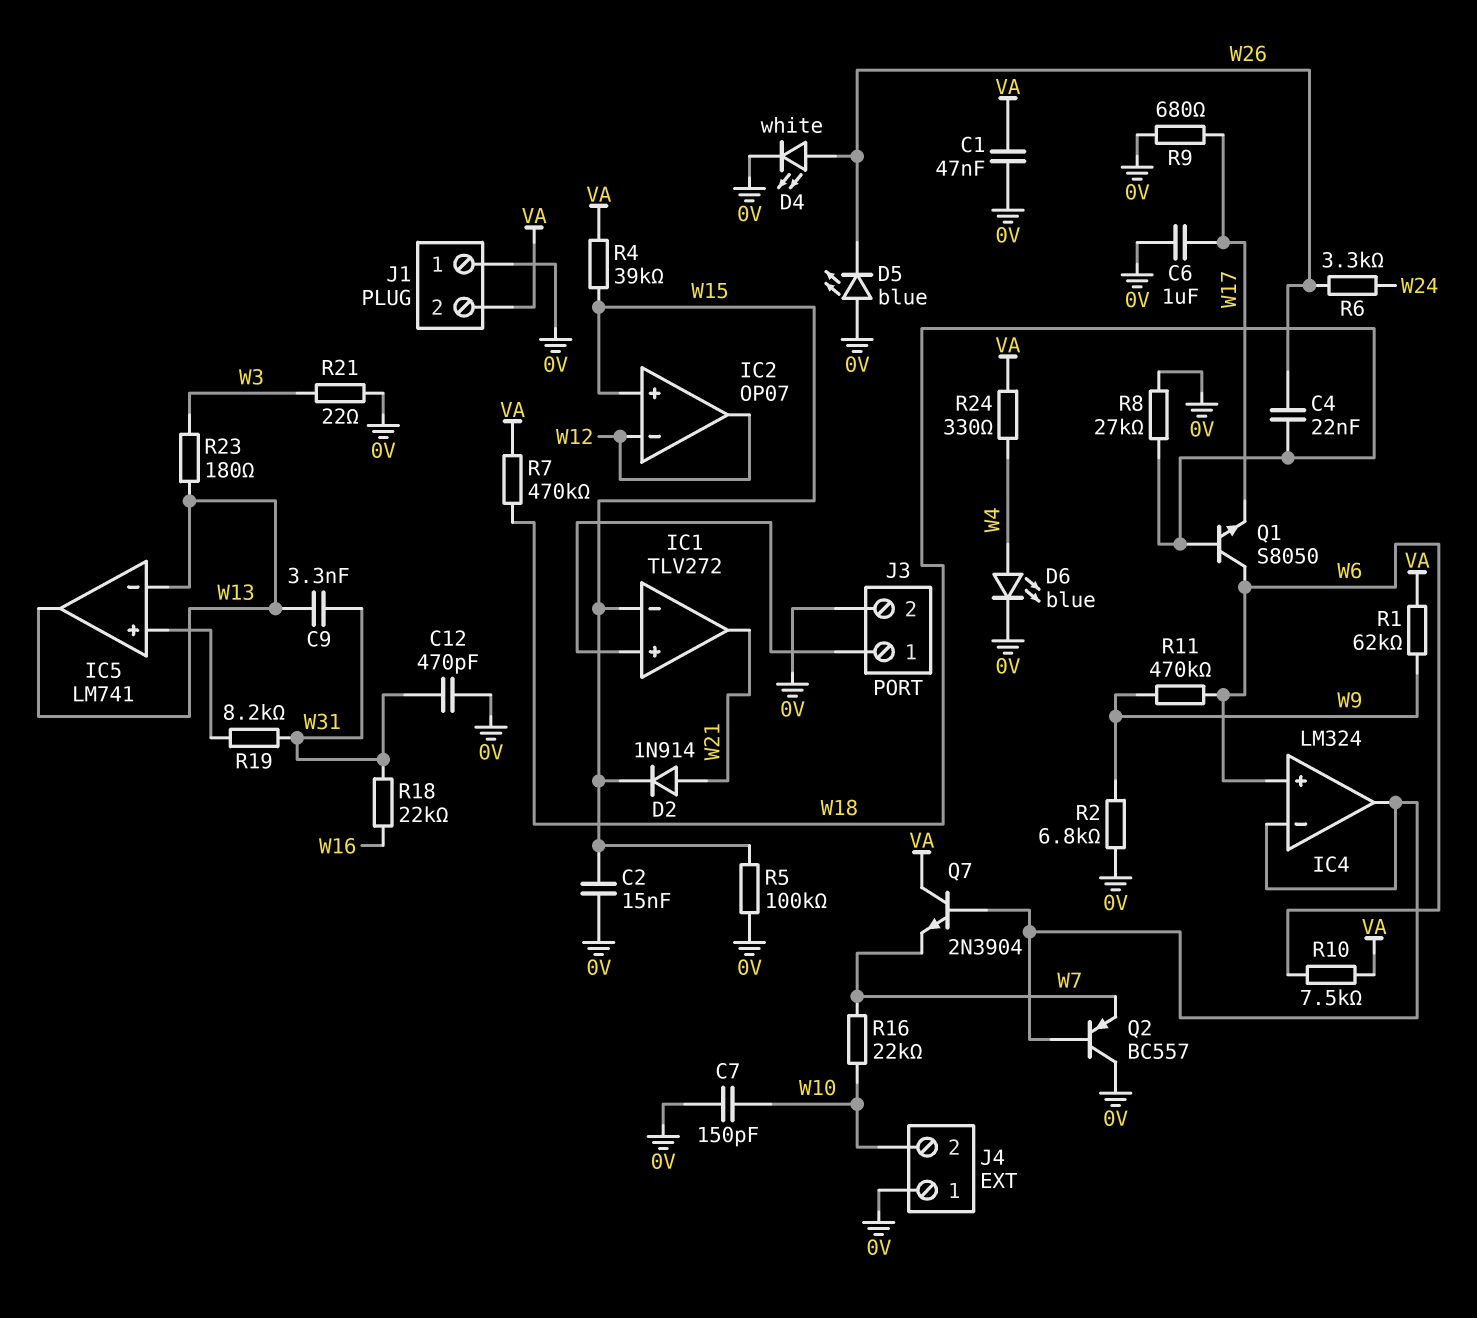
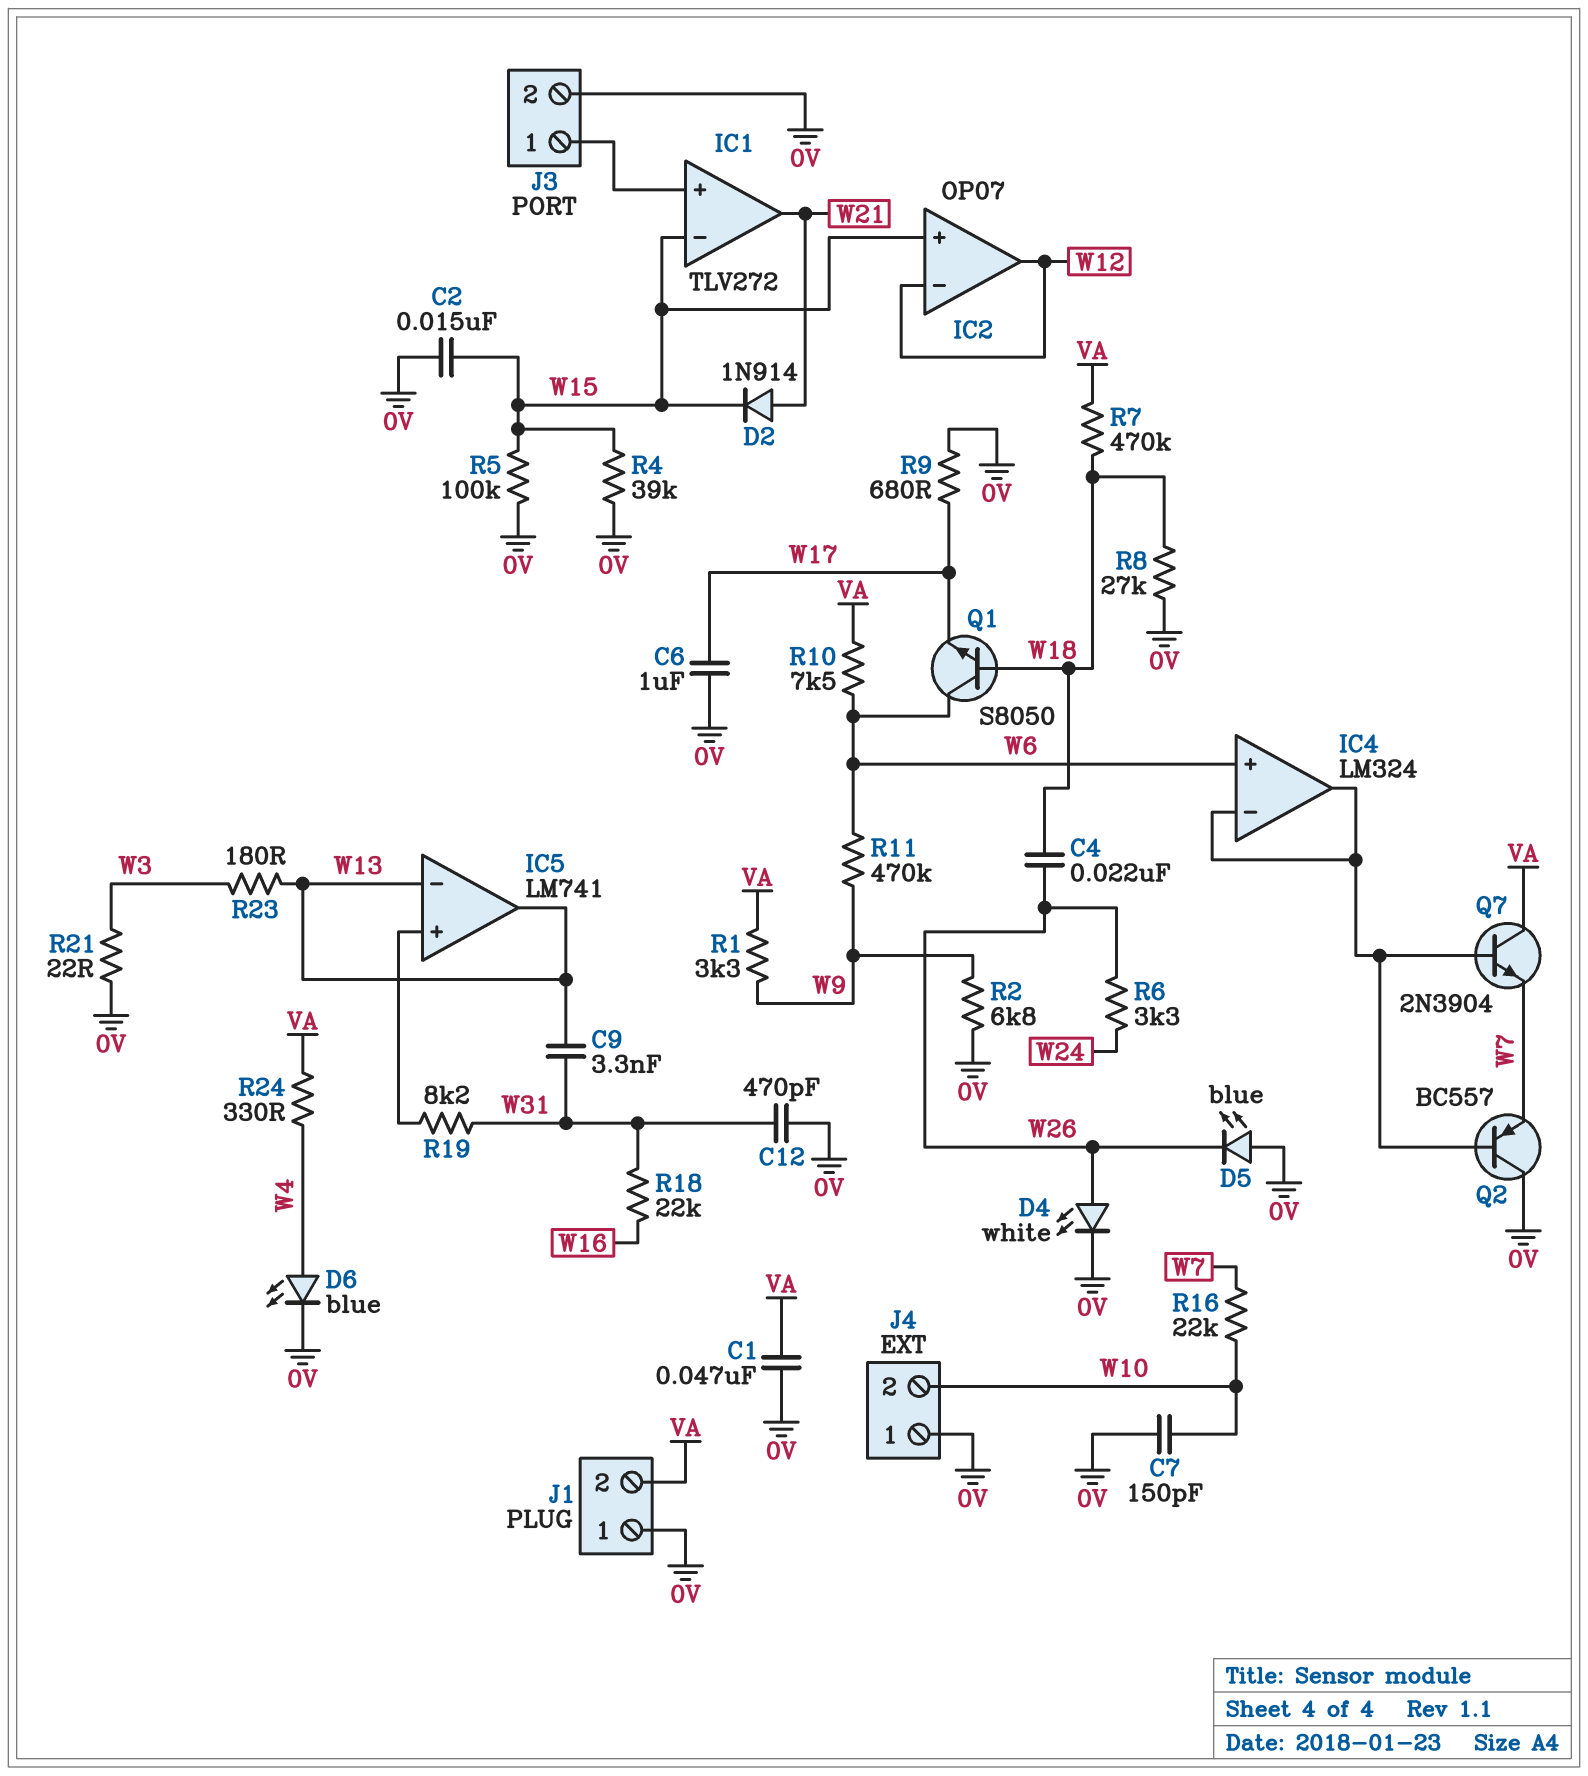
R1: 62k (VA, W9) -> 3.3k (VA, W9)
R4: 39k (VA, W15) -> 39k (0V, W15)

